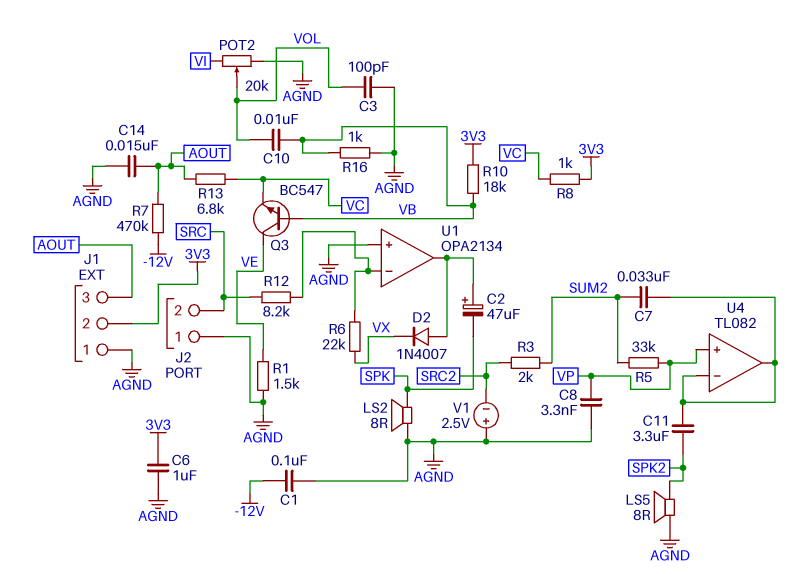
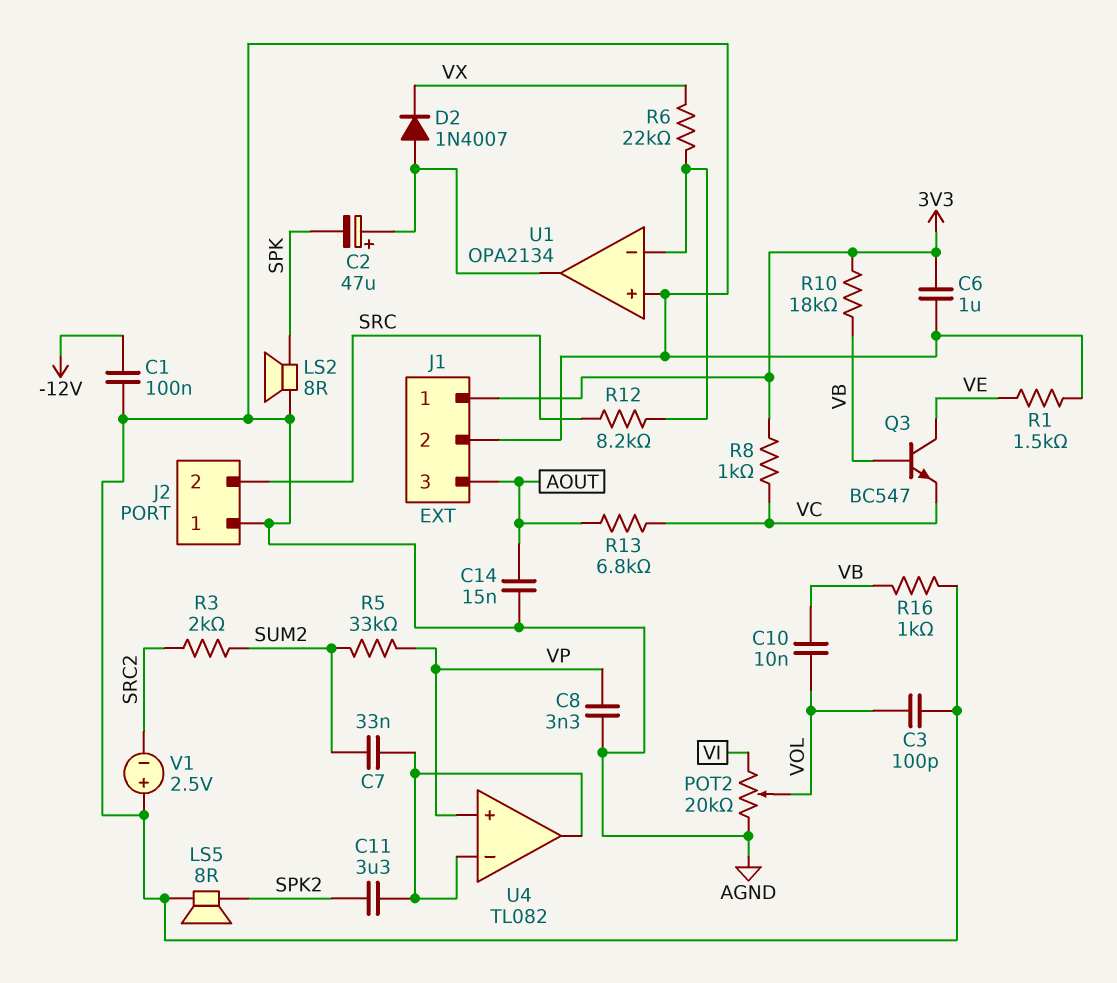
J1 pin 1: AGND -> 3V3
J1 pin 2: 3V3 -> AGND
R7: 470k (-12V, AOUT) -> none

